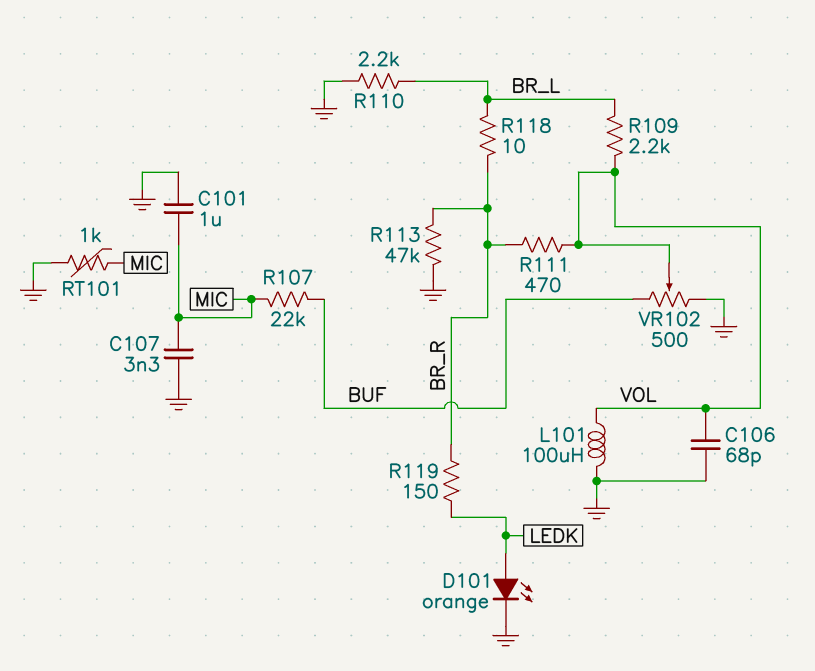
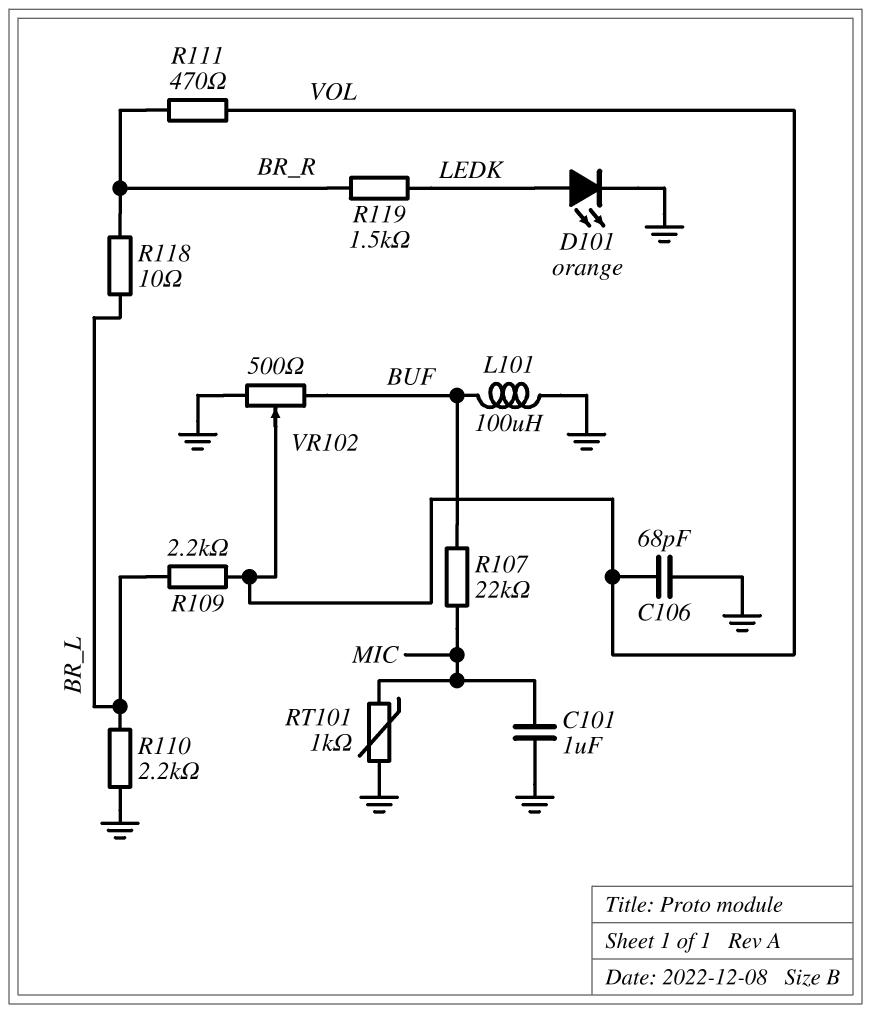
C107: 3.3nF (GND, MIC) -> none
L101: 100uH (GND, VOL) -> 100uH (BUF, GND)
R113: 47k (BR_R, GND) -> none
R119: 150 (BR_R, LEDK) -> 1.5k (BR_R, LEDK)

